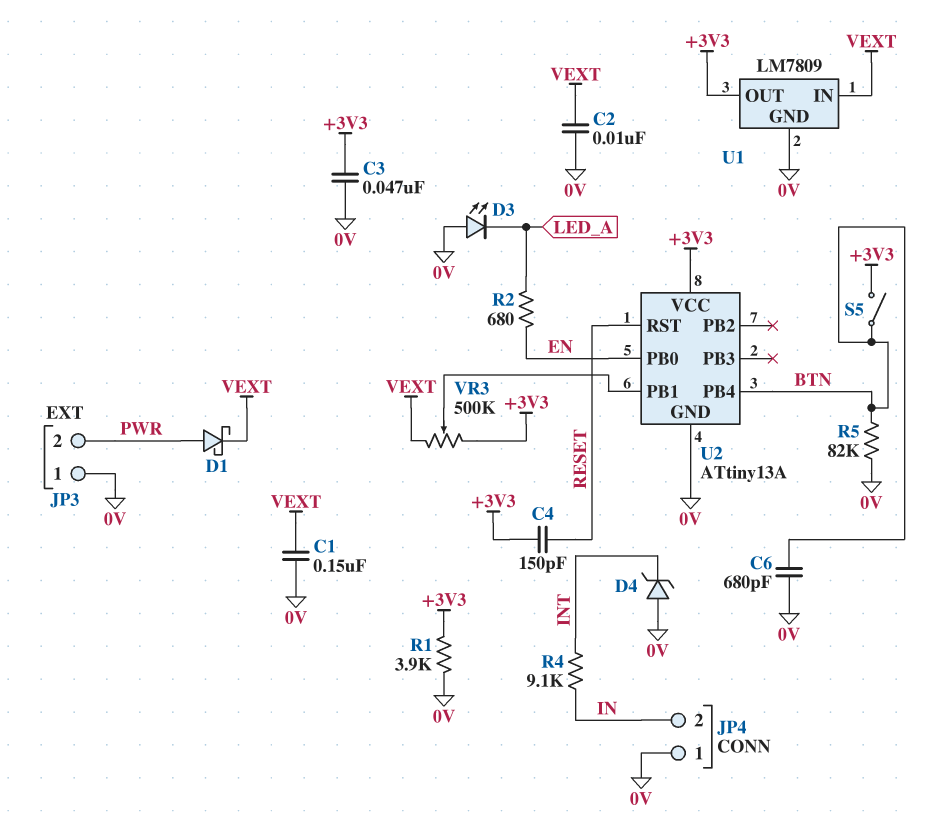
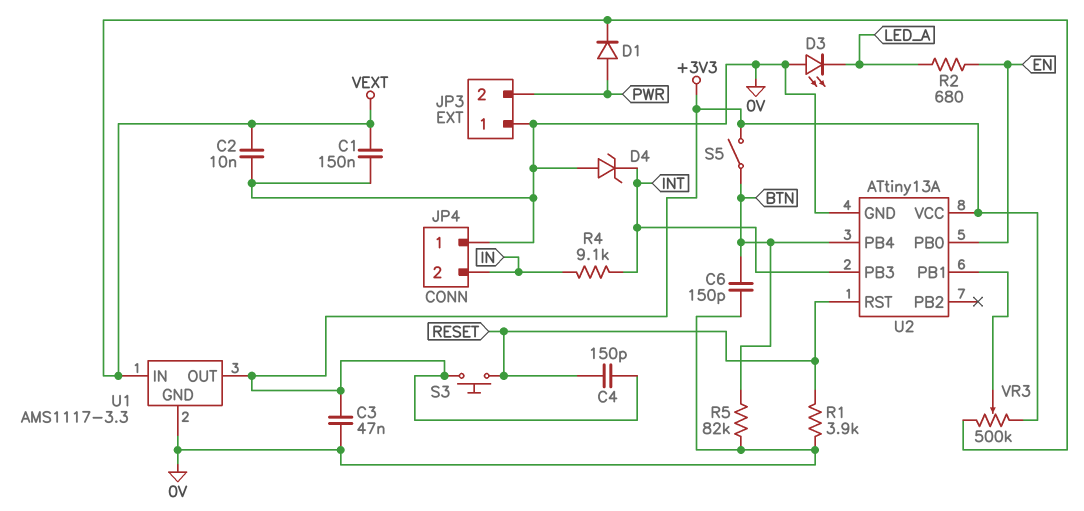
C6: 680pF (0V, BTN) -> 150pF (0V, BTN)
D1: schottky (A PWR, K VEXT) -> diode (A PWR, K VEXT)
R1: 3.9k (+3V3, 0V) -> 3.9k (0V, RESET)
S3: none -> button (+3V3, RESET)
U1: LM7809 -> AMS1117-3.3
U2 pin PB3: none -> INT

